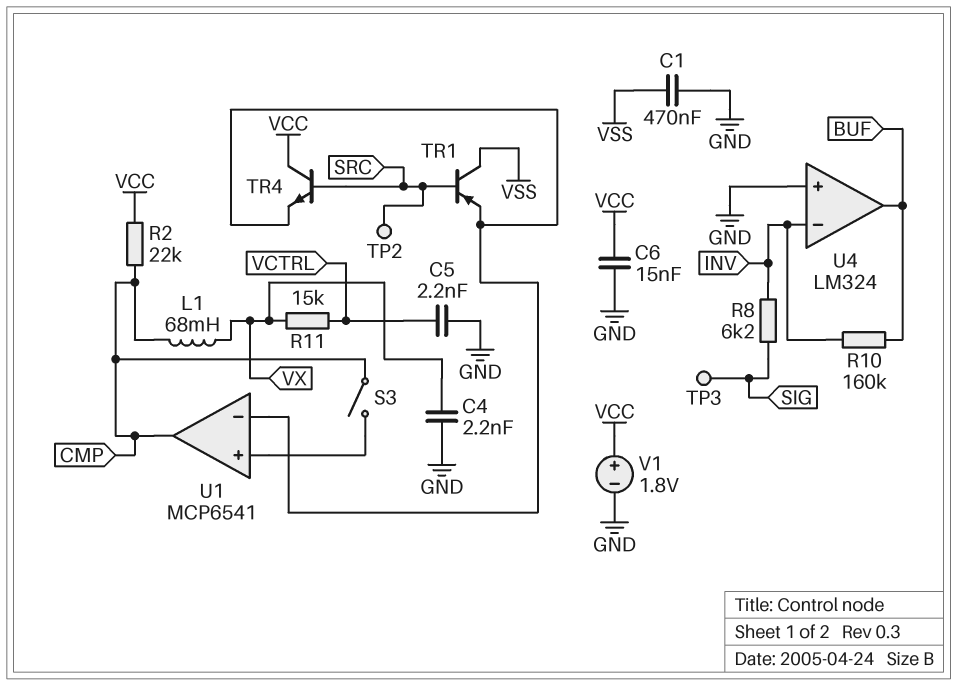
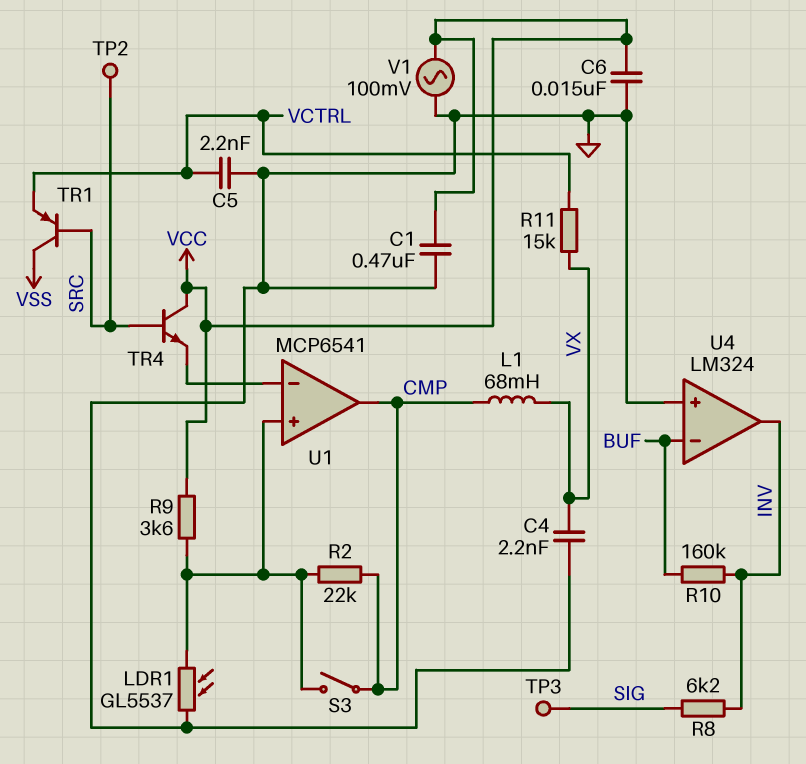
C1: 470nF (GND, VSS) -> 470nF (GND, VCC)
LDR1: none -> GL5537 (GND, U1/in+)
R2: 22k (CMP, VCC) -> 22k (CMP, U1/in+)
R9: none -> 3.6k (U1/in+, VCC)
TR1: PNP (B SRC, C VSS, E U1/in-) -> PNP (B SRC, C VSS, E VCTRL)
U4 pin in-: INV -> BUF
U4 pin out: BUF -> INV
V1: 1.8V (plus VCC, minus GND) -> AC 100mV (GND, VCC)

